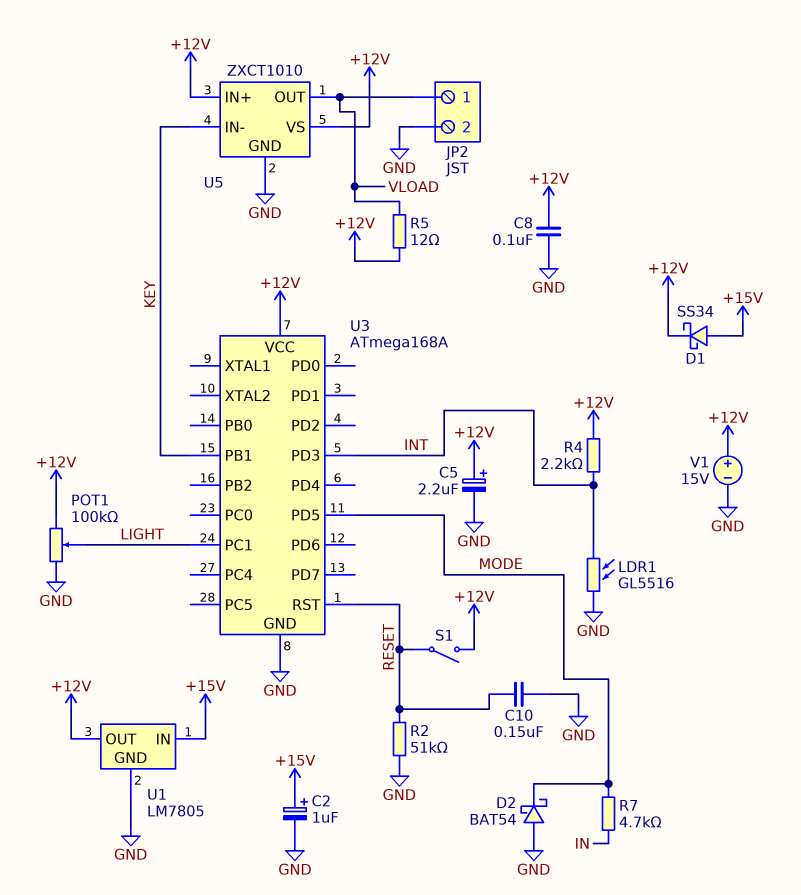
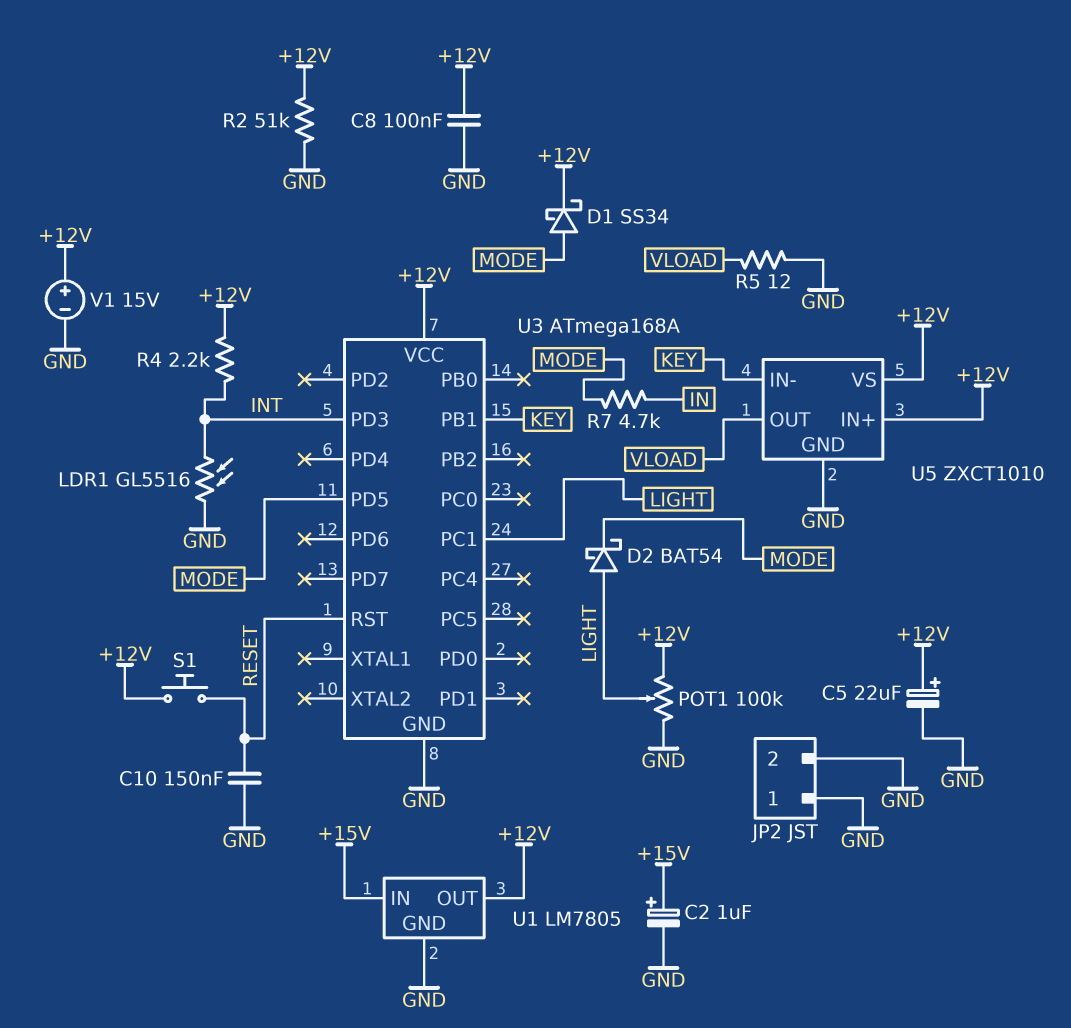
C5: 2.2uF (plus +12V, minus GND) -> 22uF (plus +12V, minus GND)
D1: schottky SS34 (A +15V, K +12V) -> schottky SS34 (A MODE, K +12V)
D2: schottky BAT54 (A GND, K MODE) -> schottky BAT54 (A LIGHT, K MODE)
JP2 pin 1: VLOAD -> GND
R2: 51k (GND, RESET) -> 51k (+12V, GND)
R5: 12 (+12V, VLOAD) -> 12 (GND, VLOAD)
S1: switch (+12V, RESET) -> button (+12V, RESET)

